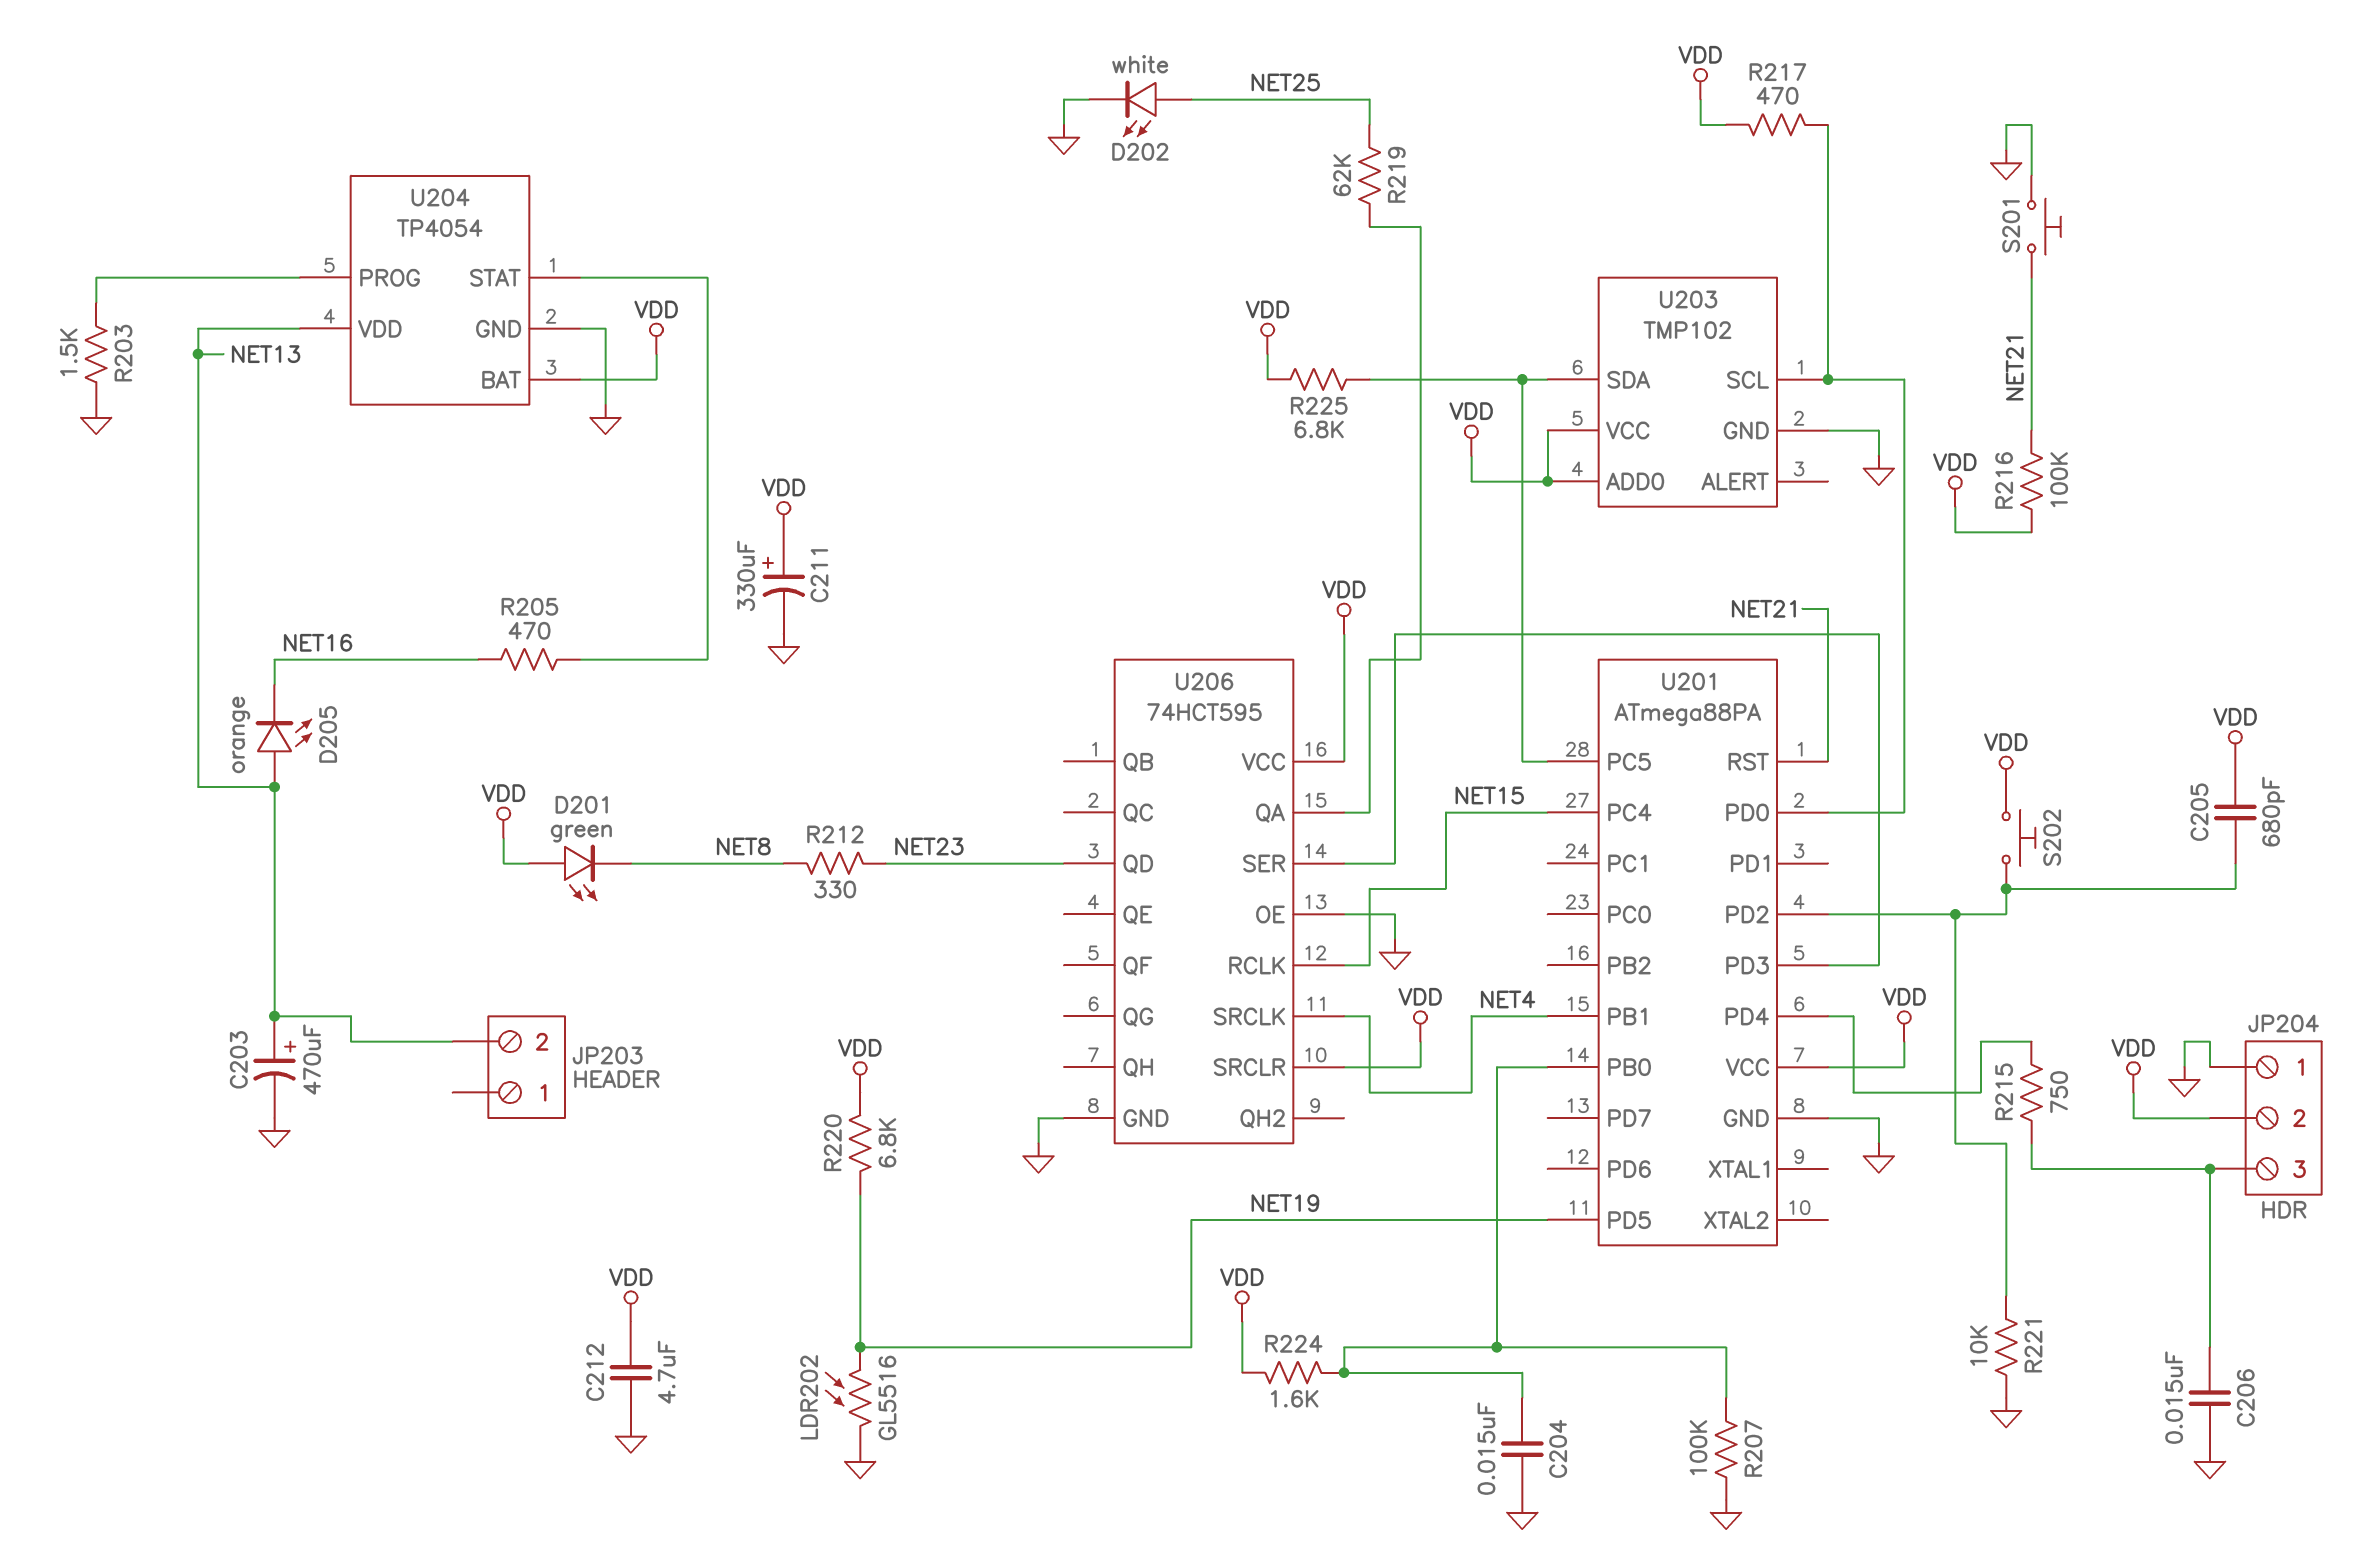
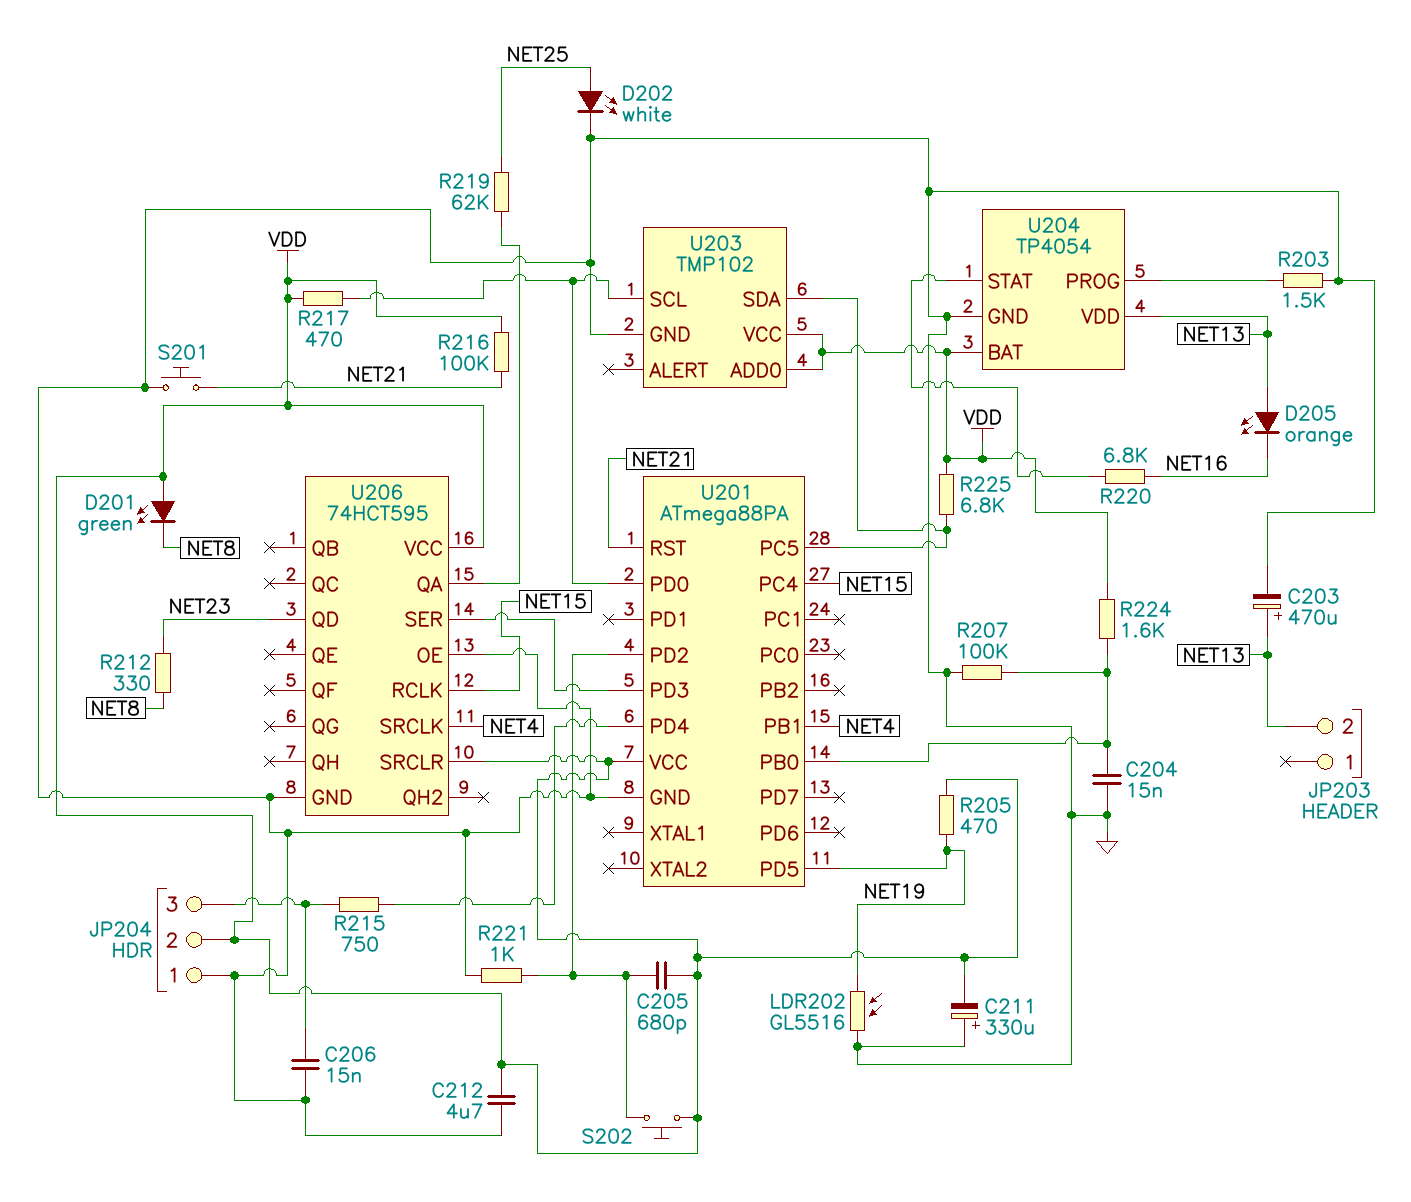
C211: 330uF (plus VDD, minus GND) -> 330uF (plus GND, minus VDD)
R205: 470 (NET16, U204/STAT) -> 470 (NET19, VDD)
R220: 6.8k (NET19, VDD) -> 6.8k (NET16, U204/STAT)
R221: 10k (GND, U201/PD2) -> 1k (GND, U201/PD2)

